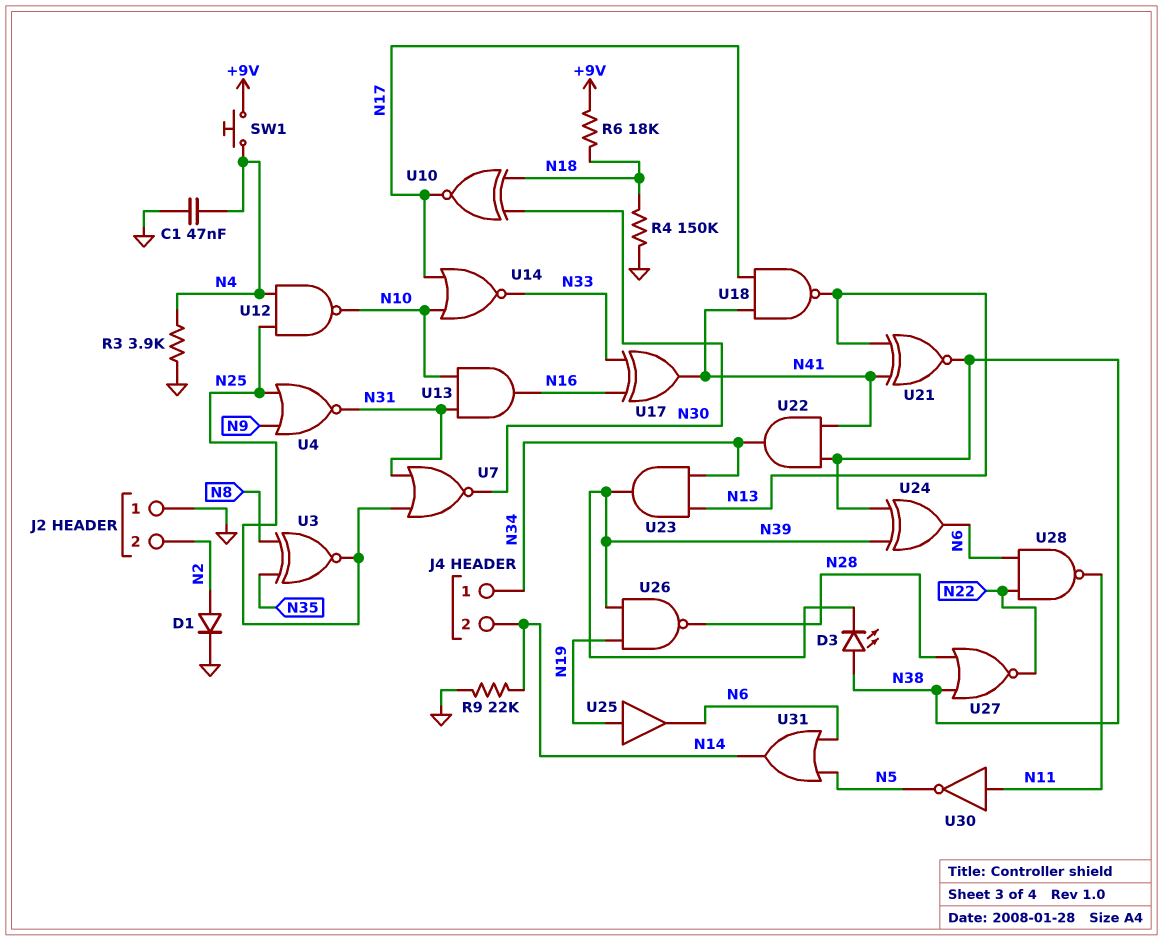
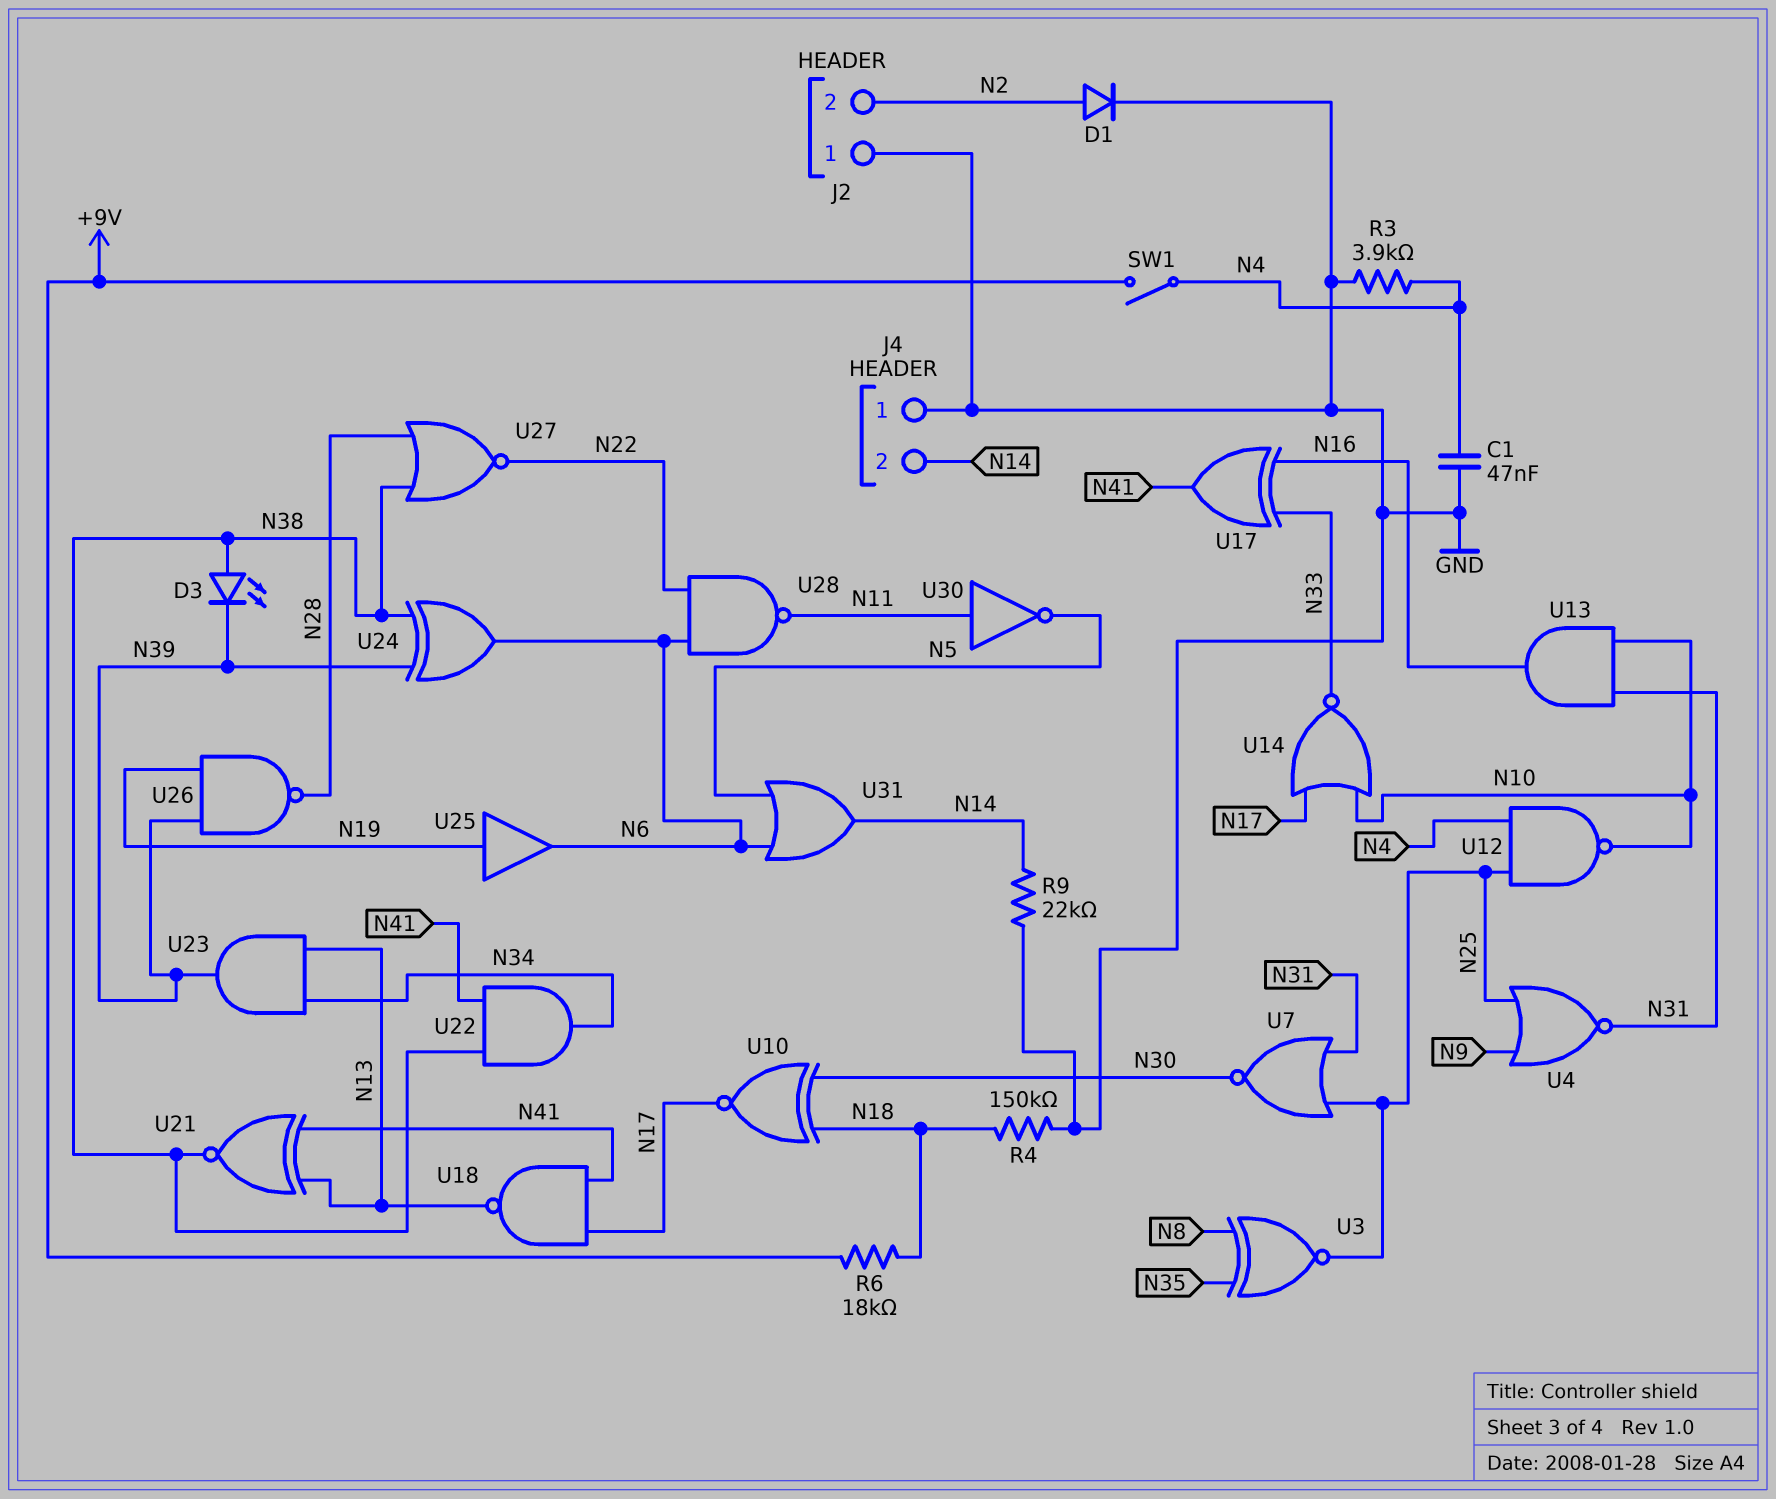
J4 pin 1: N34 -> GND
SW1: button (+9V, N4) -> switch (+9V, N4)

